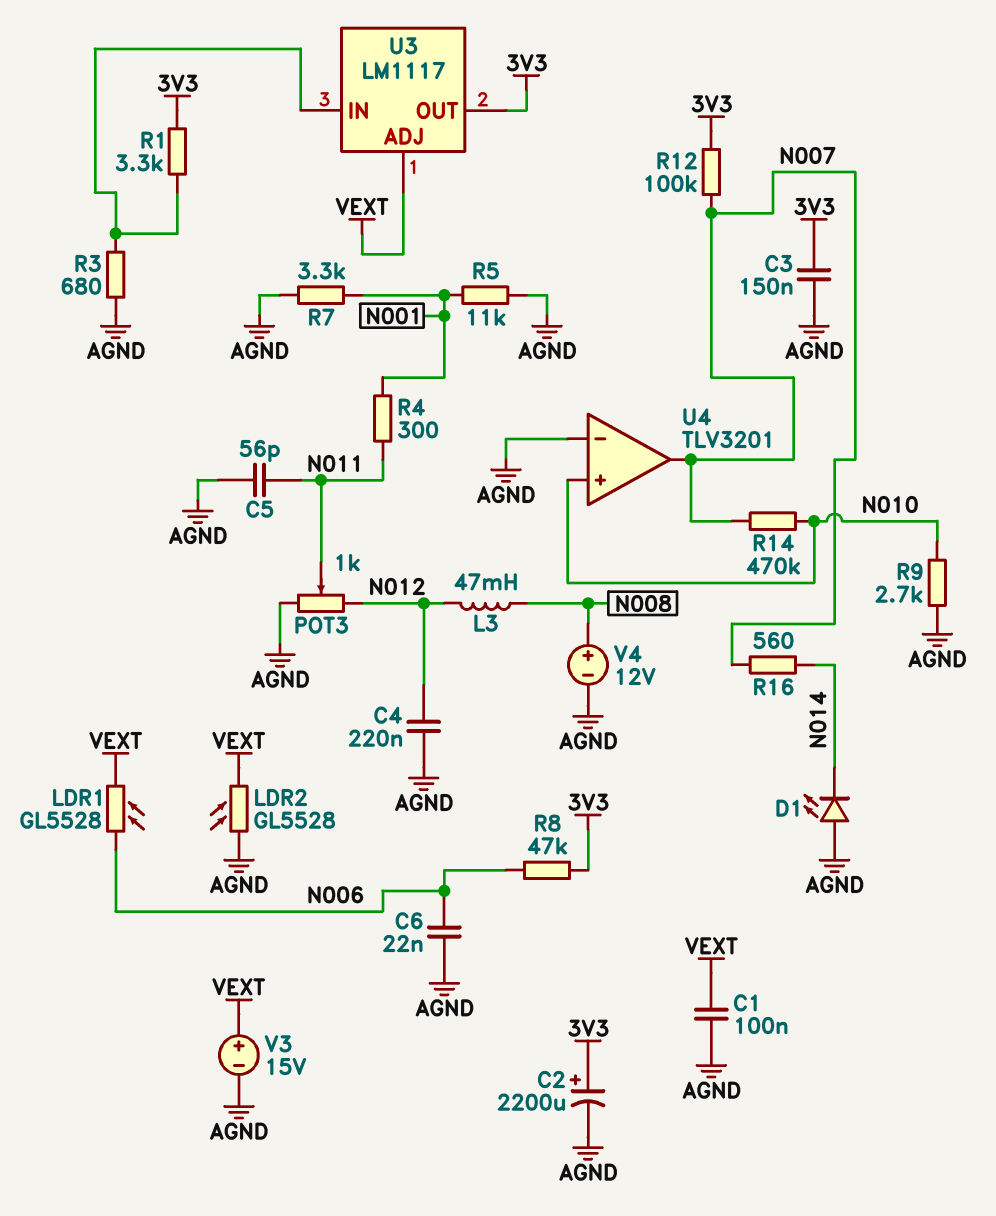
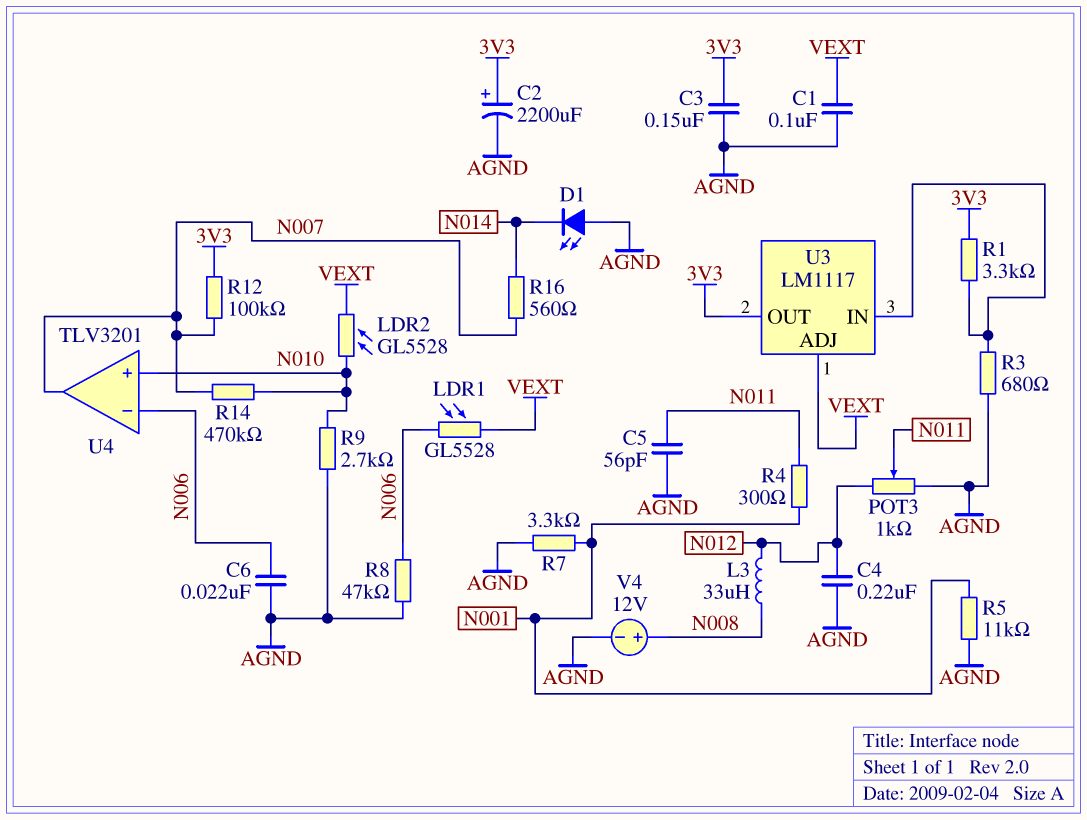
L3: 47mH (N008, N012) -> 33uH (N008, N012)
LDR2: GL5528 (AGND, VEXT) -> GL5528 (N010, VEXT)
R8: 47k (3V3, N006) -> 47k (AGND, N006)
U4 pin in-: AGND -> N006
V3: 15V (plus VEXT, minus AGND) -> none

